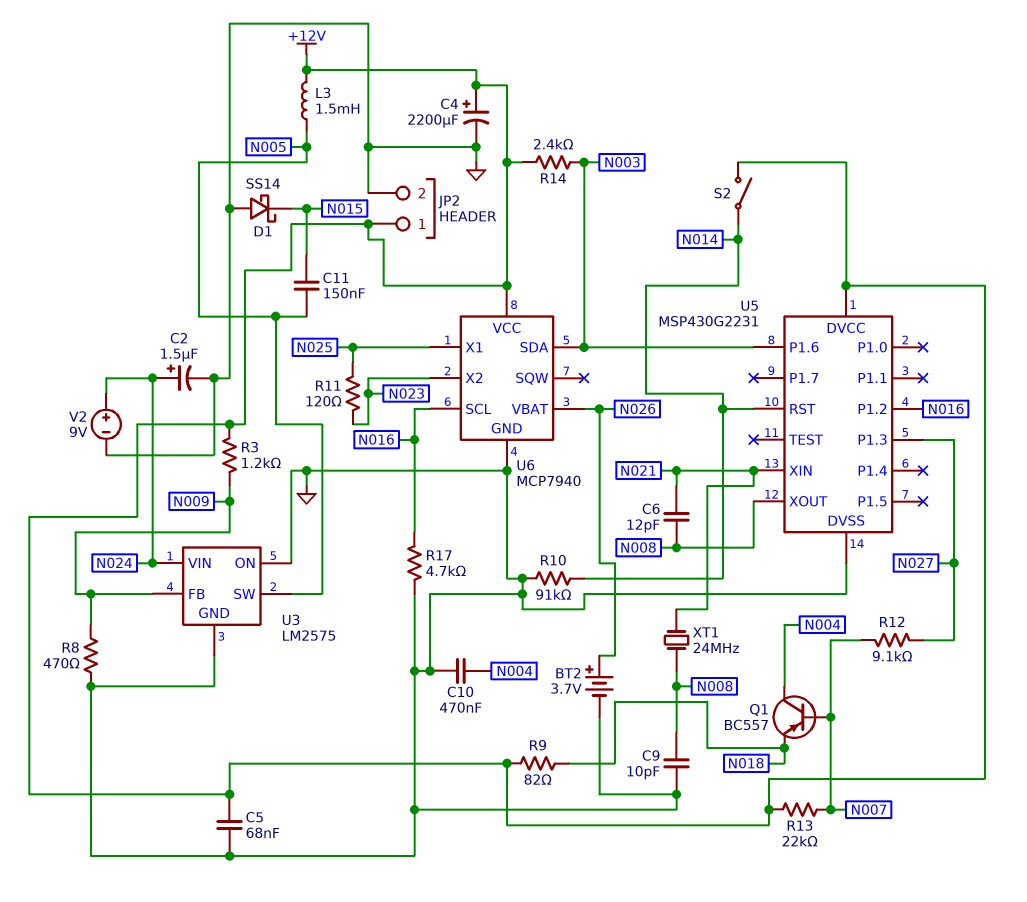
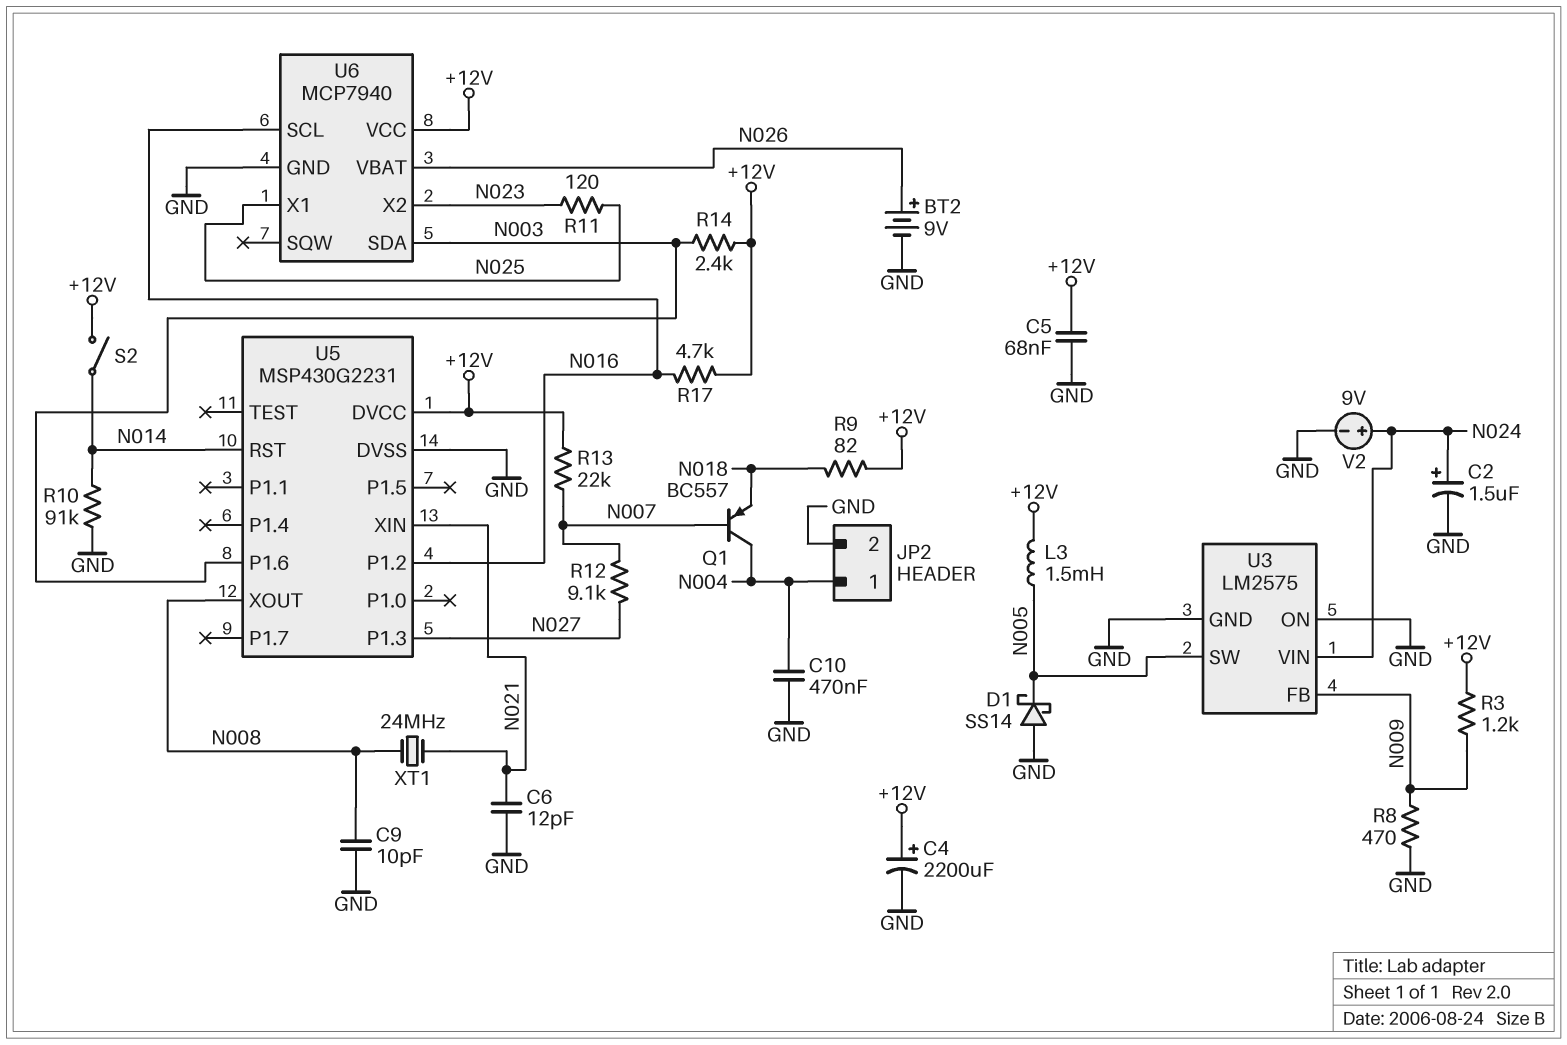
BT2: 3.7V (plus N026, minus GND) -> 9V (plus N026, minus GND)
C6: 12pF (N008, N021) -> 12pF (GND, N021)
C11: 150nF (N005, N015) -> none
D1: schottky SS14 (A GND, K N015) -> schottky SS14 (A GND, K N005)
JP2 pin 1: +12V -> N004
R17: 4.7k (GND, N016) -> 4.7k (+12V, N016)

